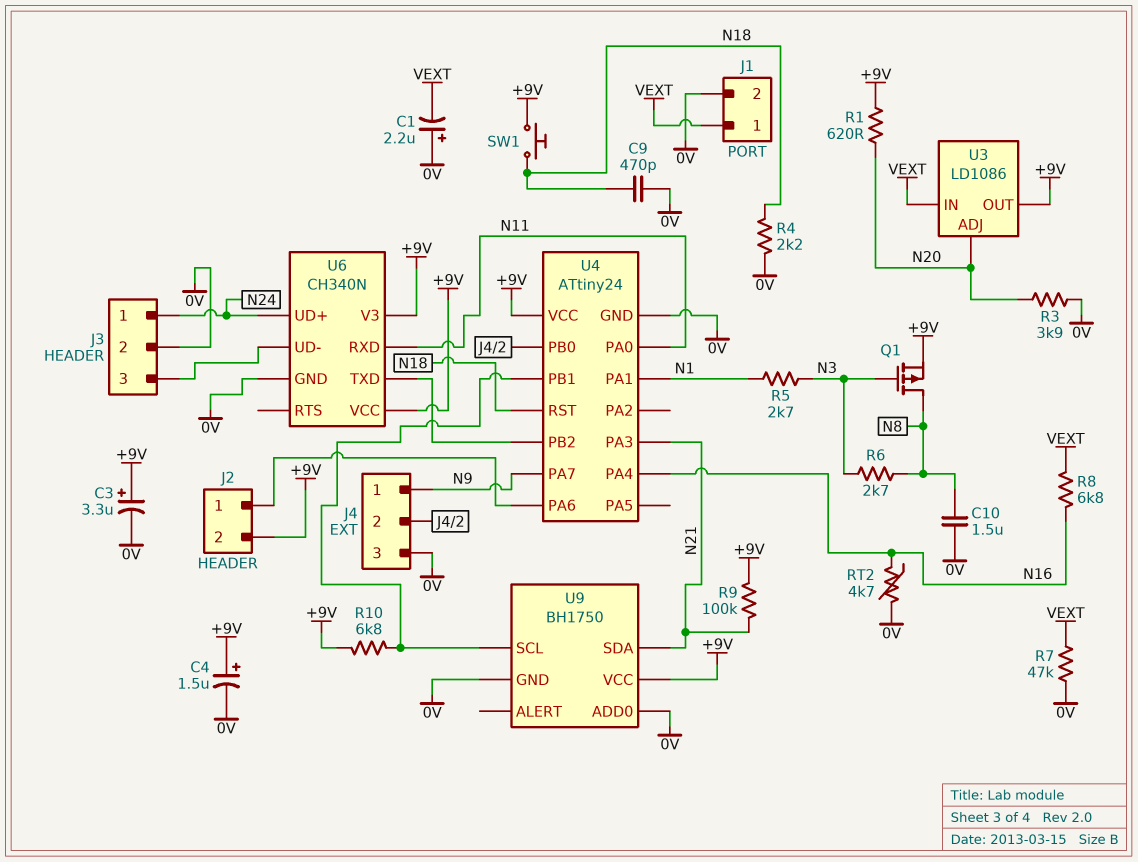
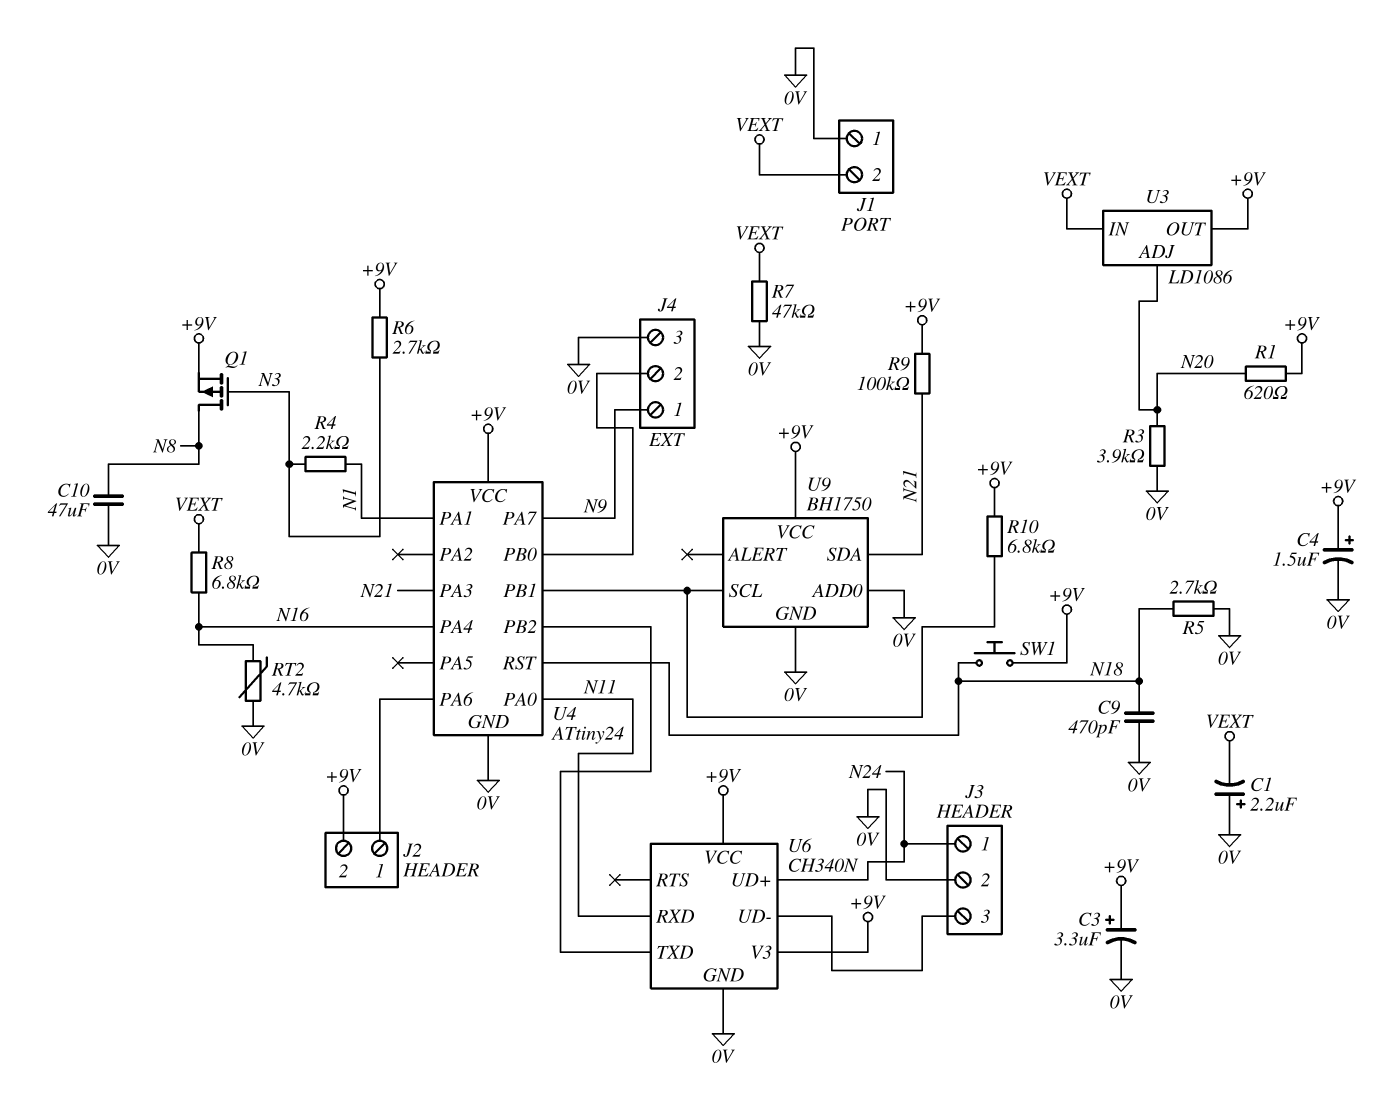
C10: 1.5uF (0V, N8) -> 47uF (0V, N8)
J1 pin 1: VEXT -> 0V
J1 pin 2: 0V -> VEXT
R4: 2.2k (0V, N18) -> 2.2k (N1, N3)
R5: 2.7k (N1, N3) -> 2.7k (0V, N18)
R6: 2.7k (N3, N8) -> 2.7k (+9V, N3)

